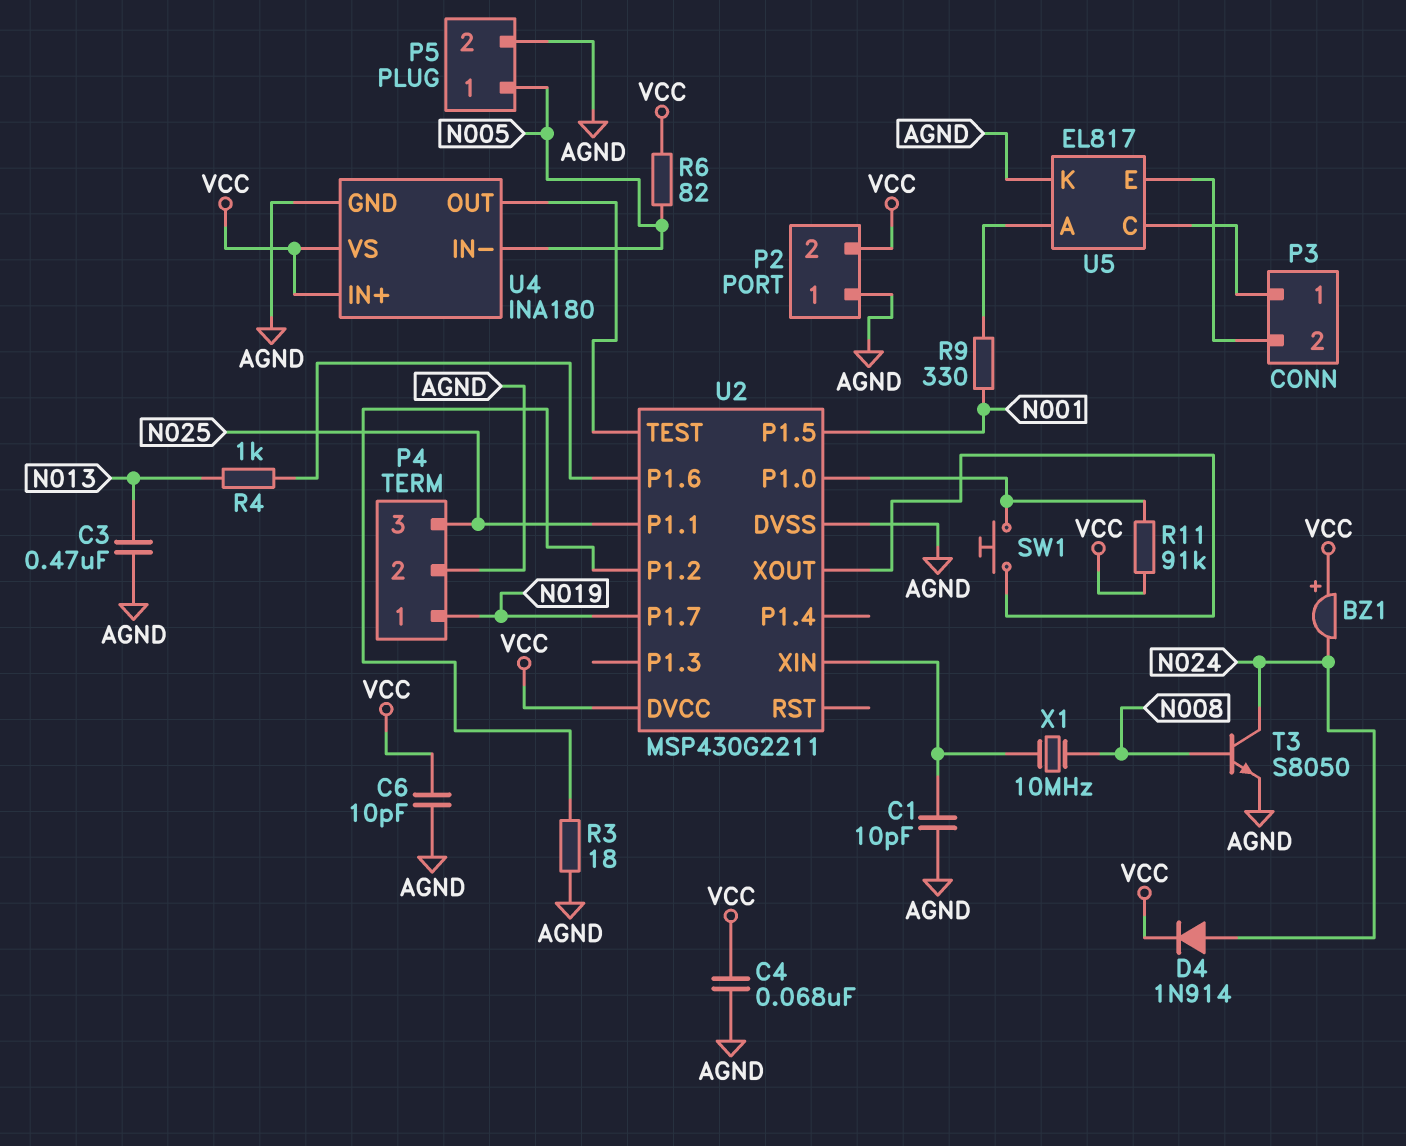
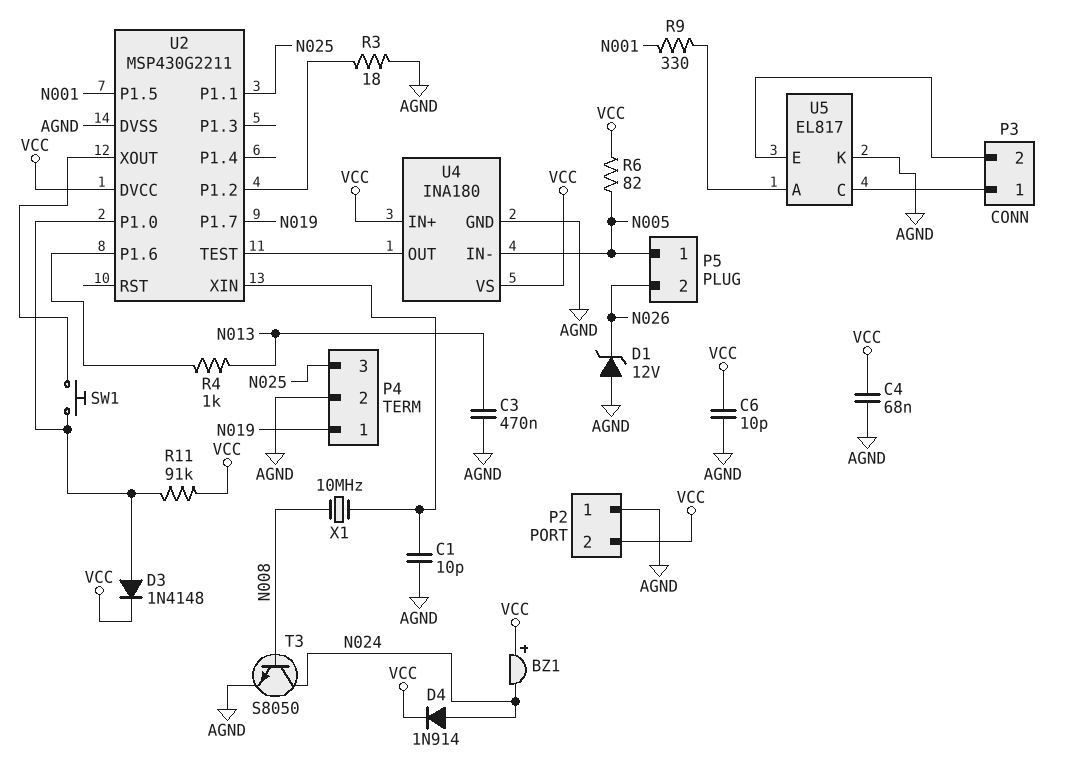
D1: none -> zener 12V (A AGND, K N026)
D3: none -> diode 1N4148 (A U2/P1.0, K VCC)
P5 pin 2: AGND -> N026

